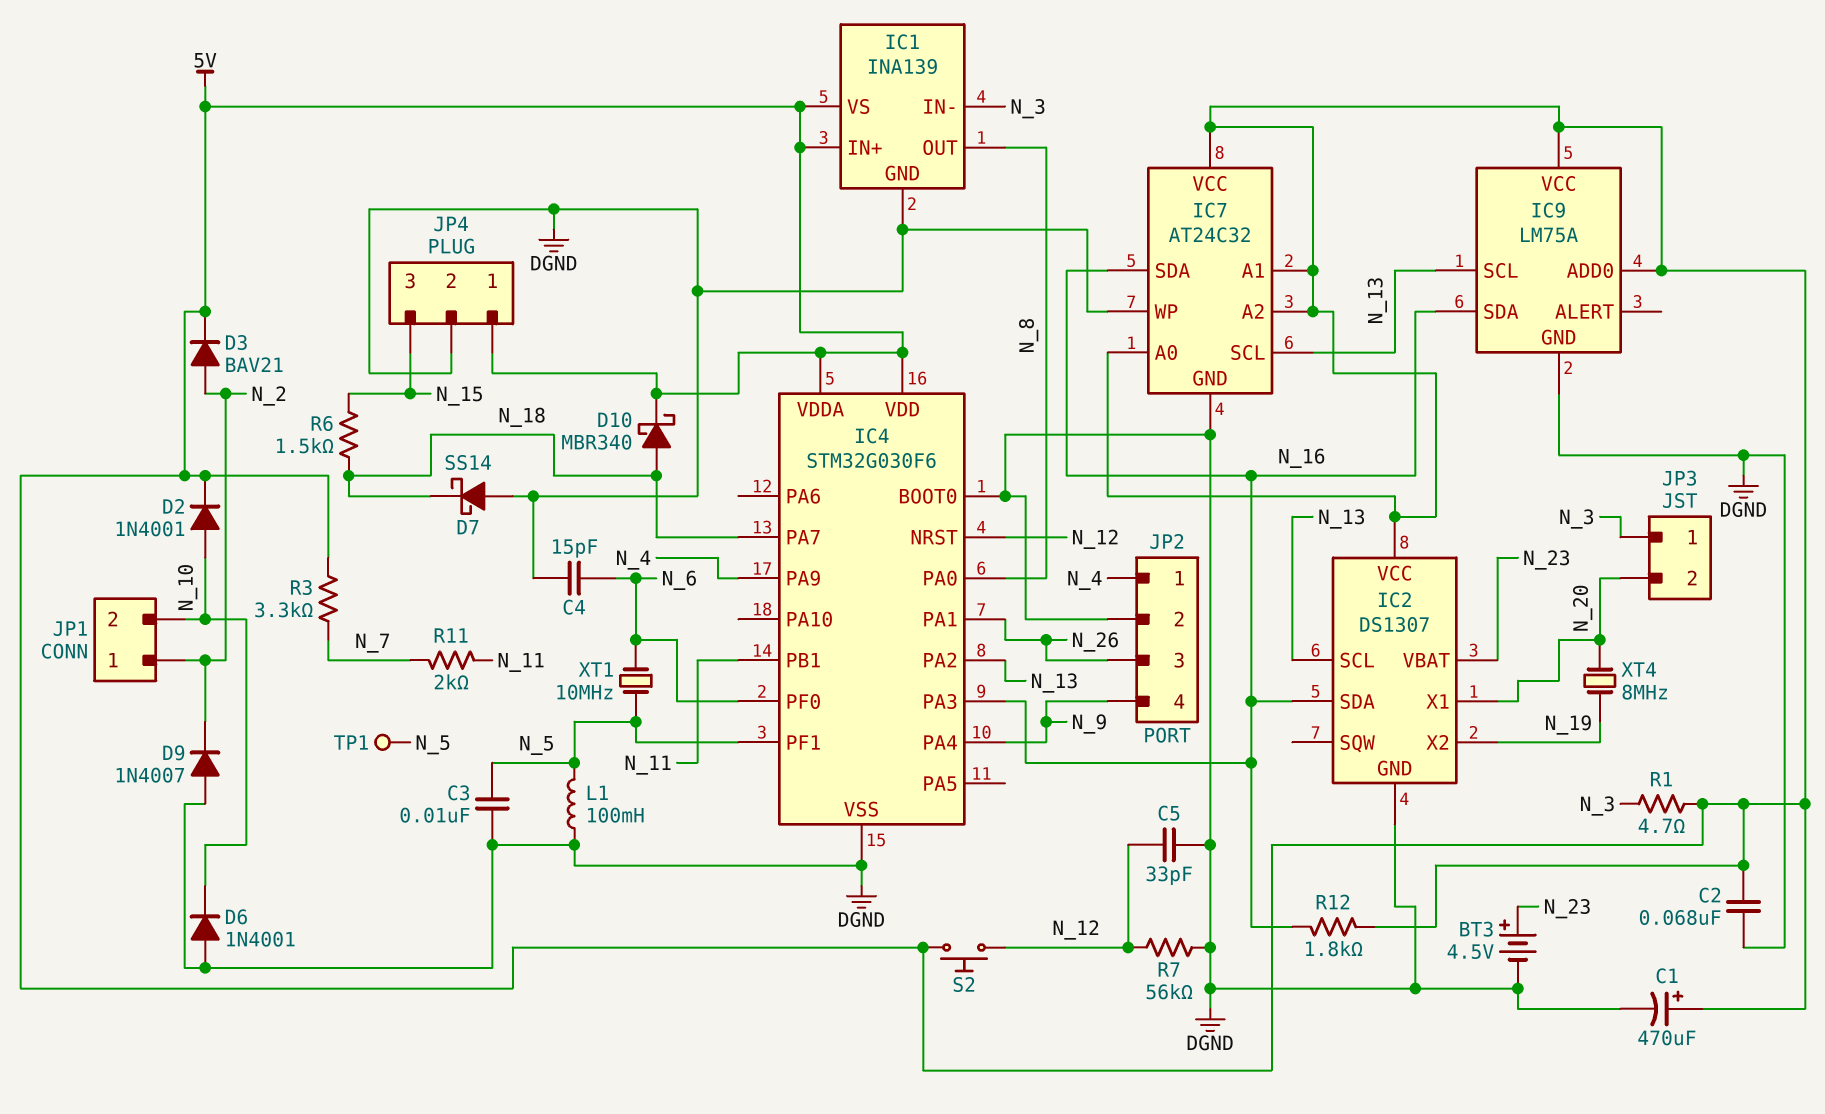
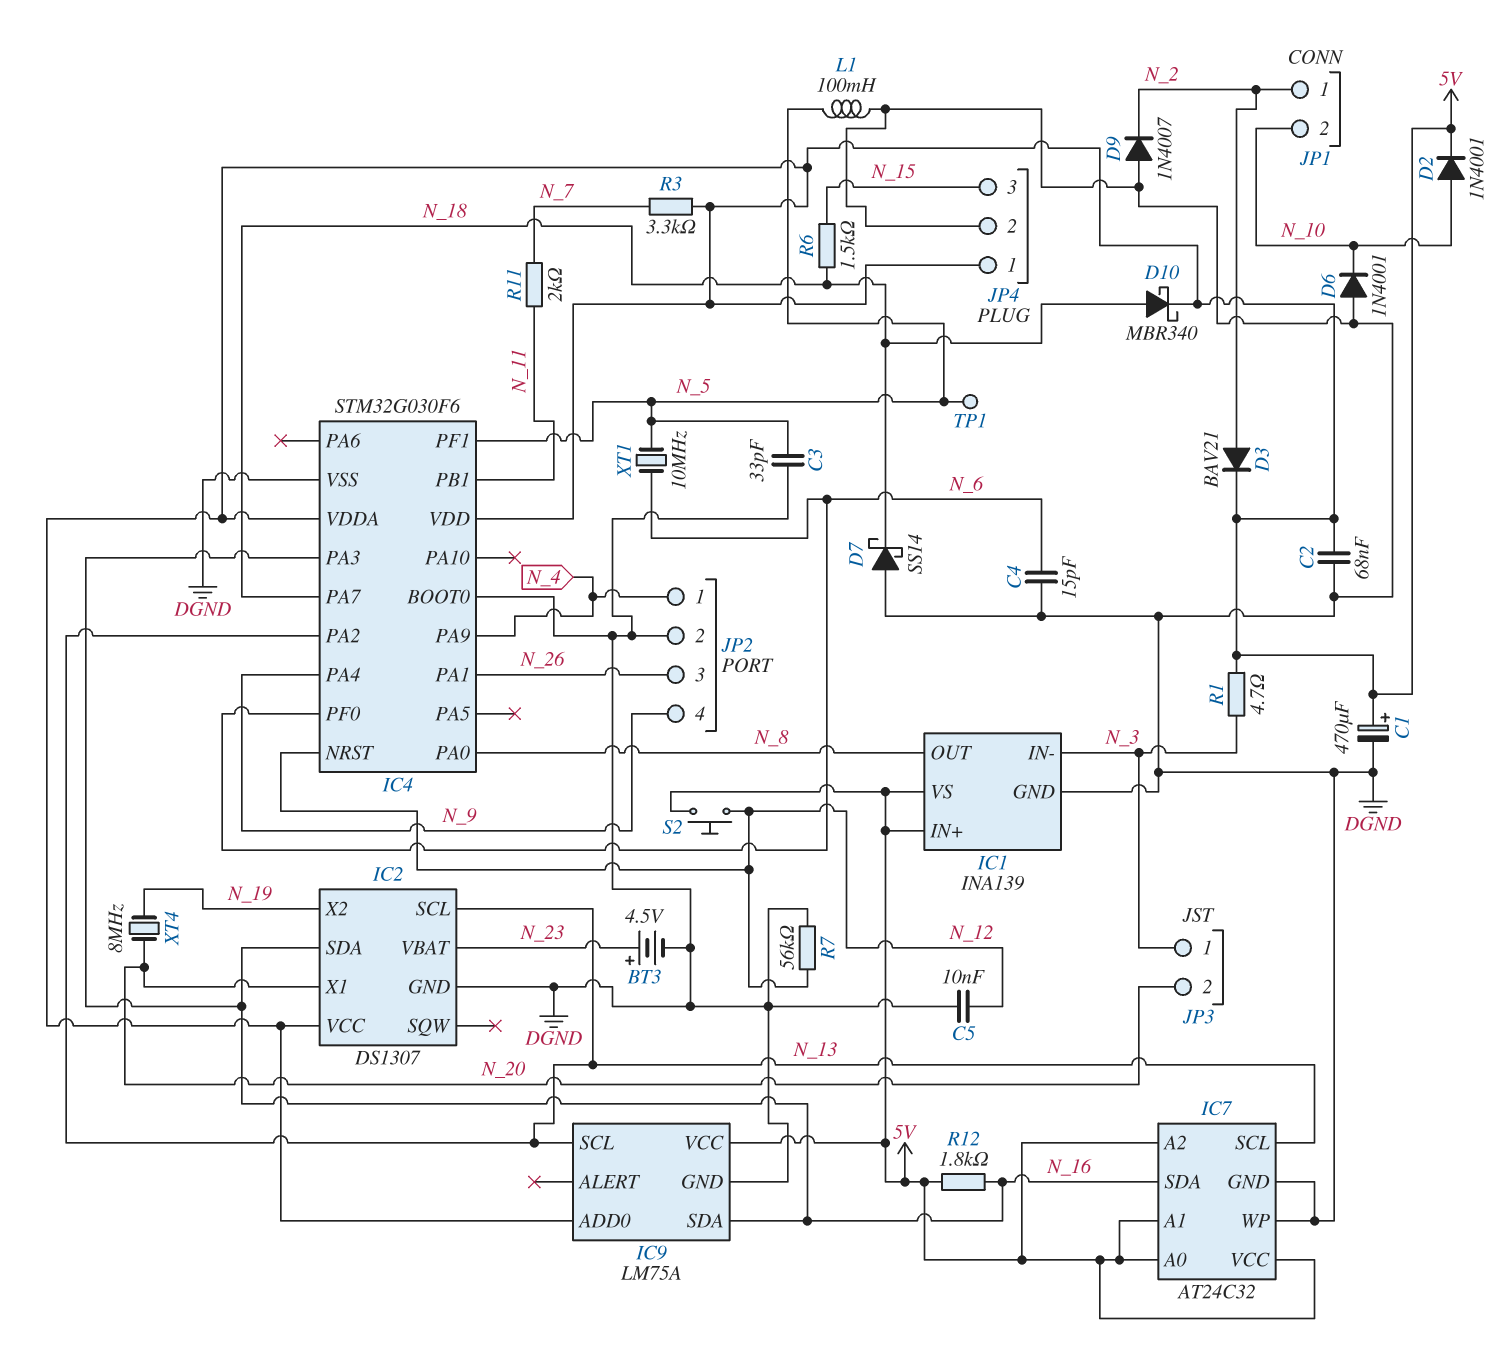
C3: 10nF (DGND, N_5) -> 33pF (DGND, N_5)
C5: 33pF (DGND, N_12) -> 10nF (DGND, N_12)

